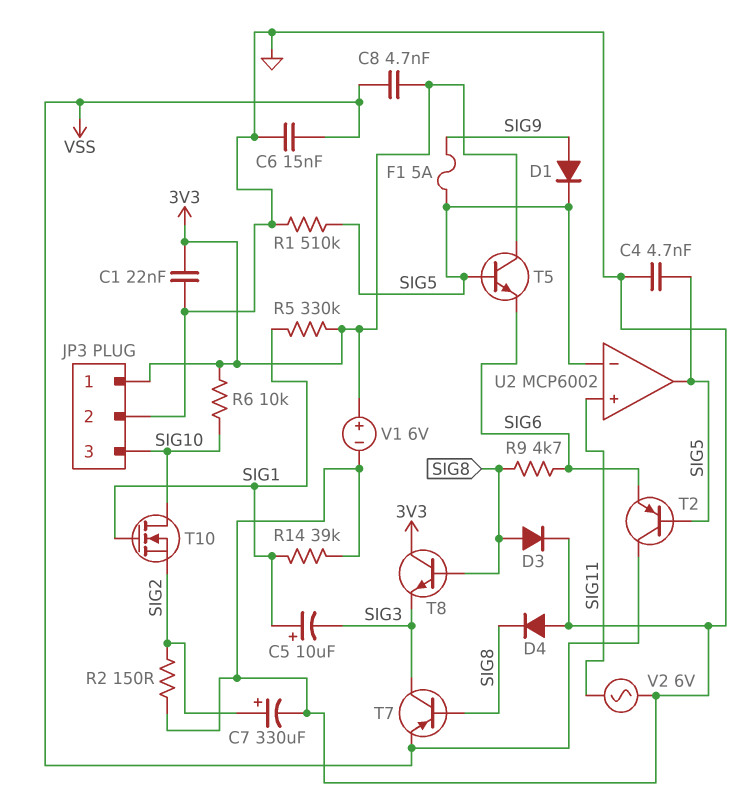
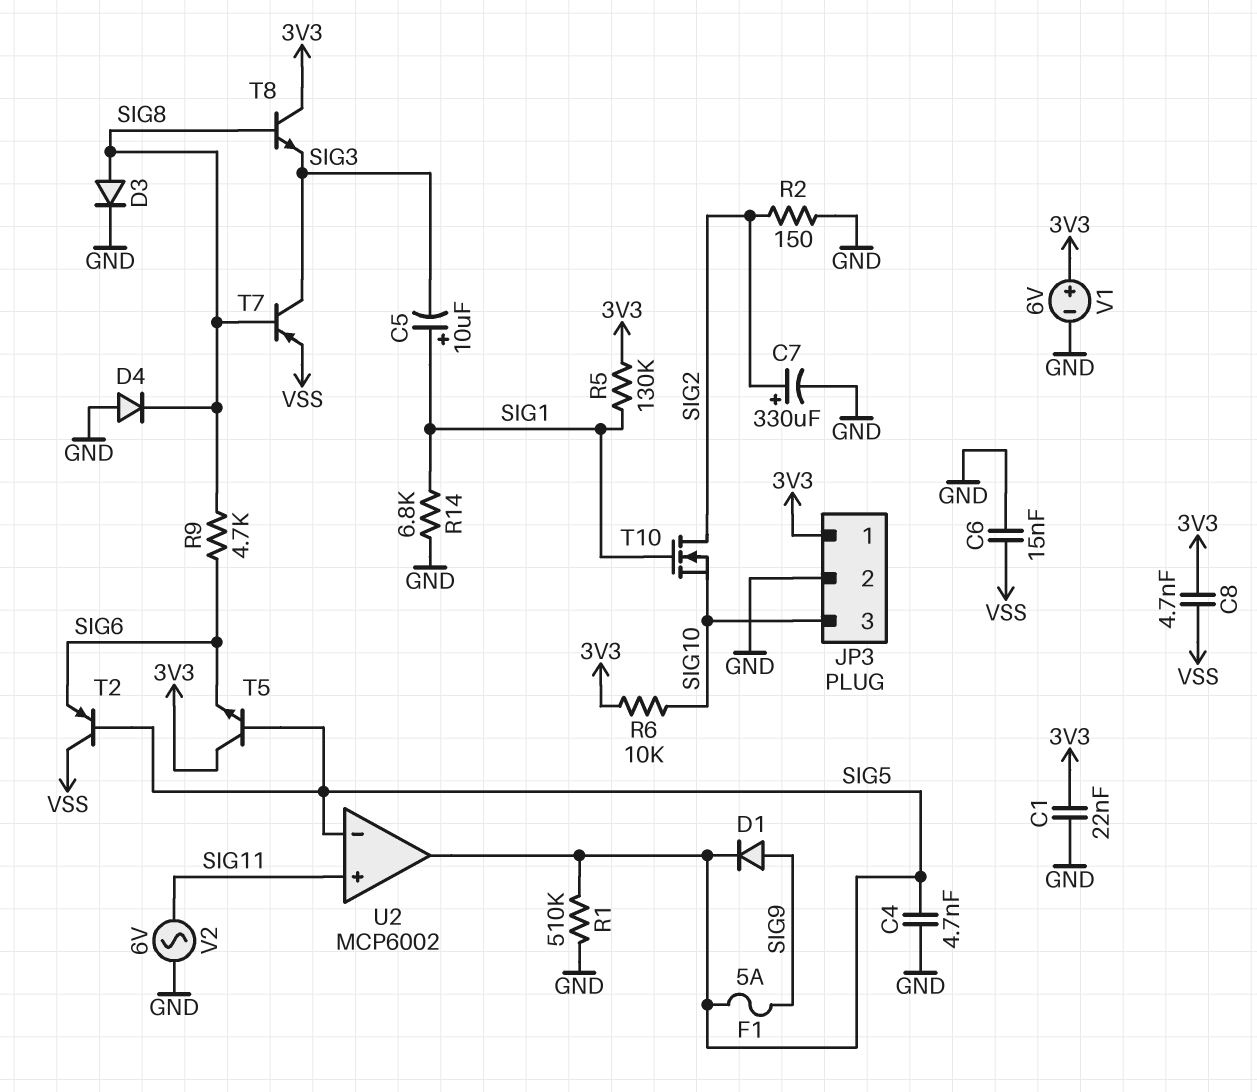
R5: 330k (3V3, SIG1) -> 130k (3V3, SIG1)
R14: 39k (GND, SIG1) -> 6.8k (GND, SIG1)
T10: NMOS (G SIG1, D SIG10, S SIG2) -> NMOS (G SIG1, D SIG2, S SIG10)

